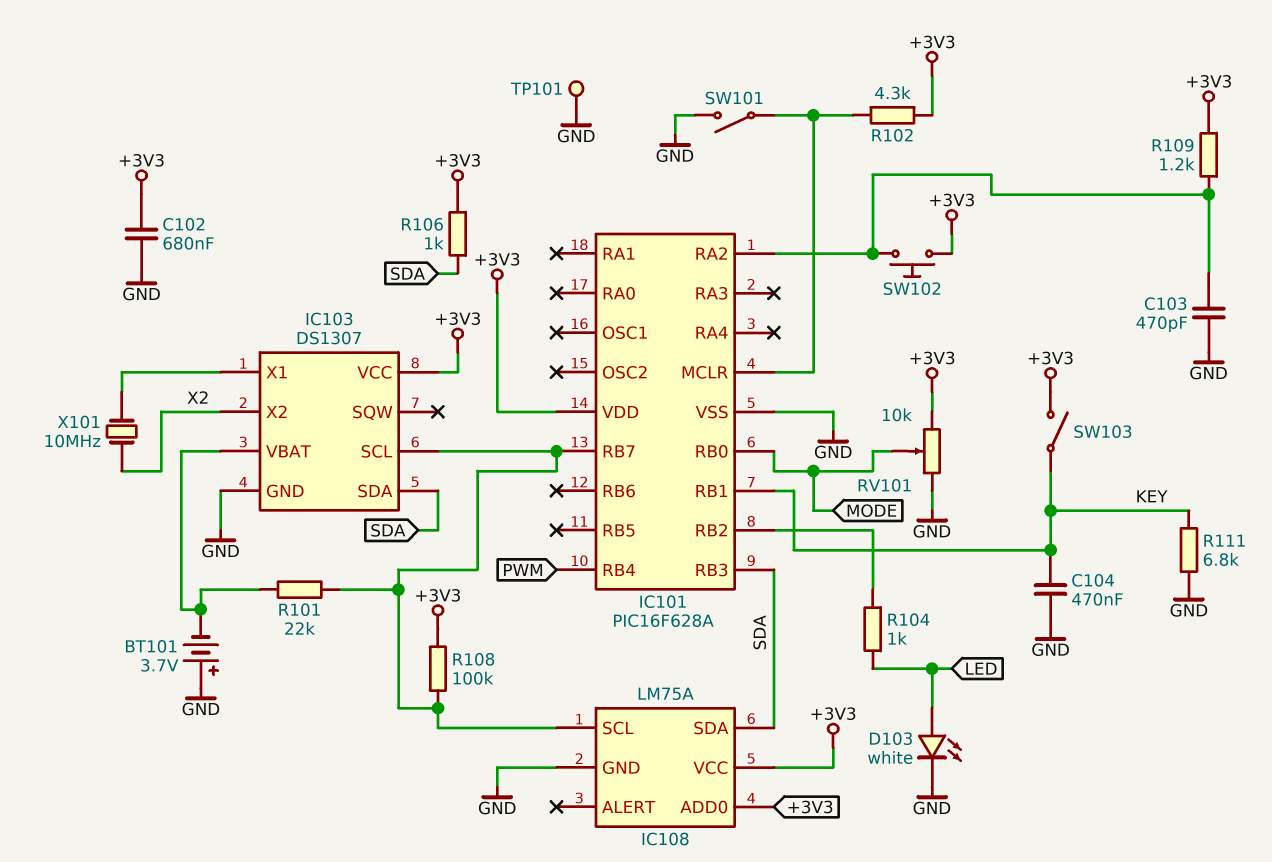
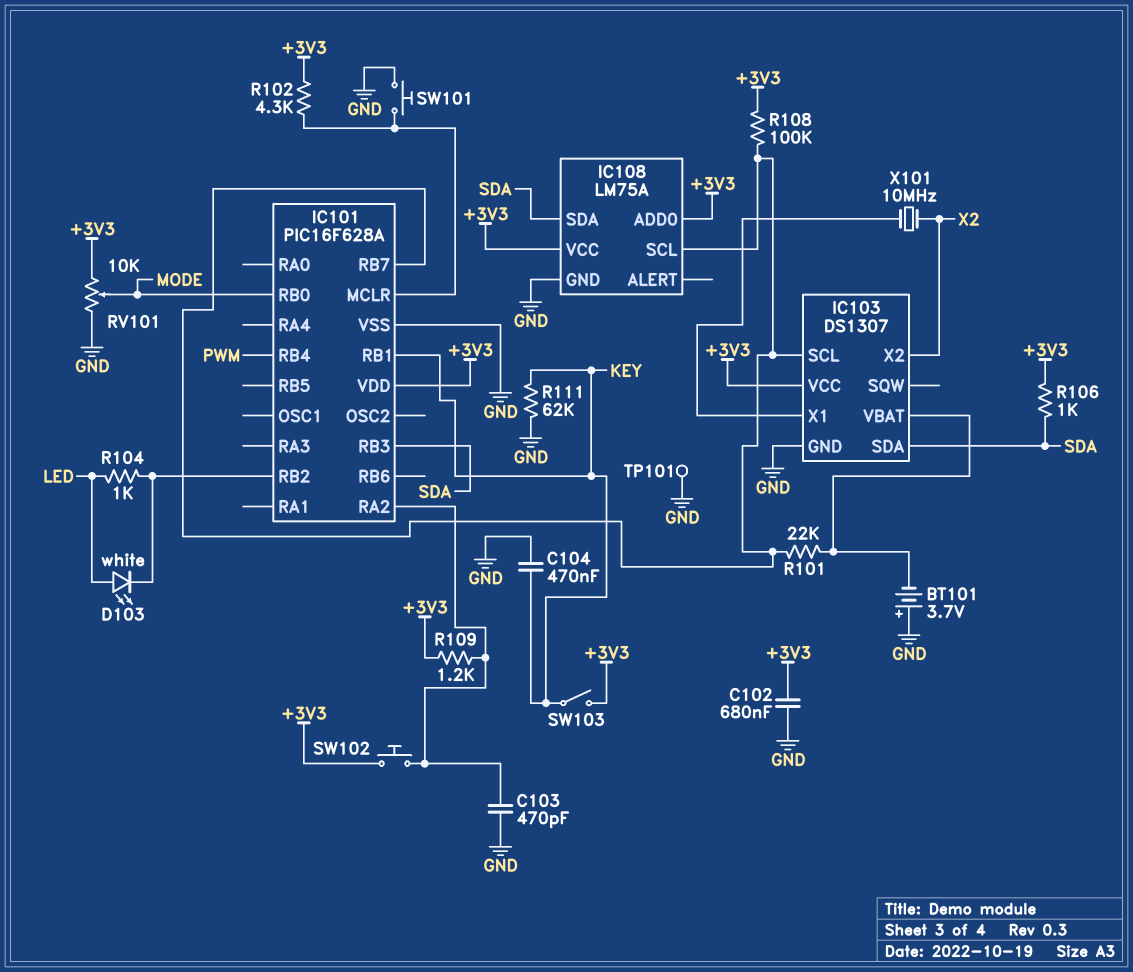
D103: LED white (A LED, K GND) -> LED white (A LED, K IC101/RB2)
R111: 6.8k (GND, KEY) -> 62k (GND, KEY)
SW101: switch (GND, IC101/MCLR) -> button (GND, IC101/MCLR)

